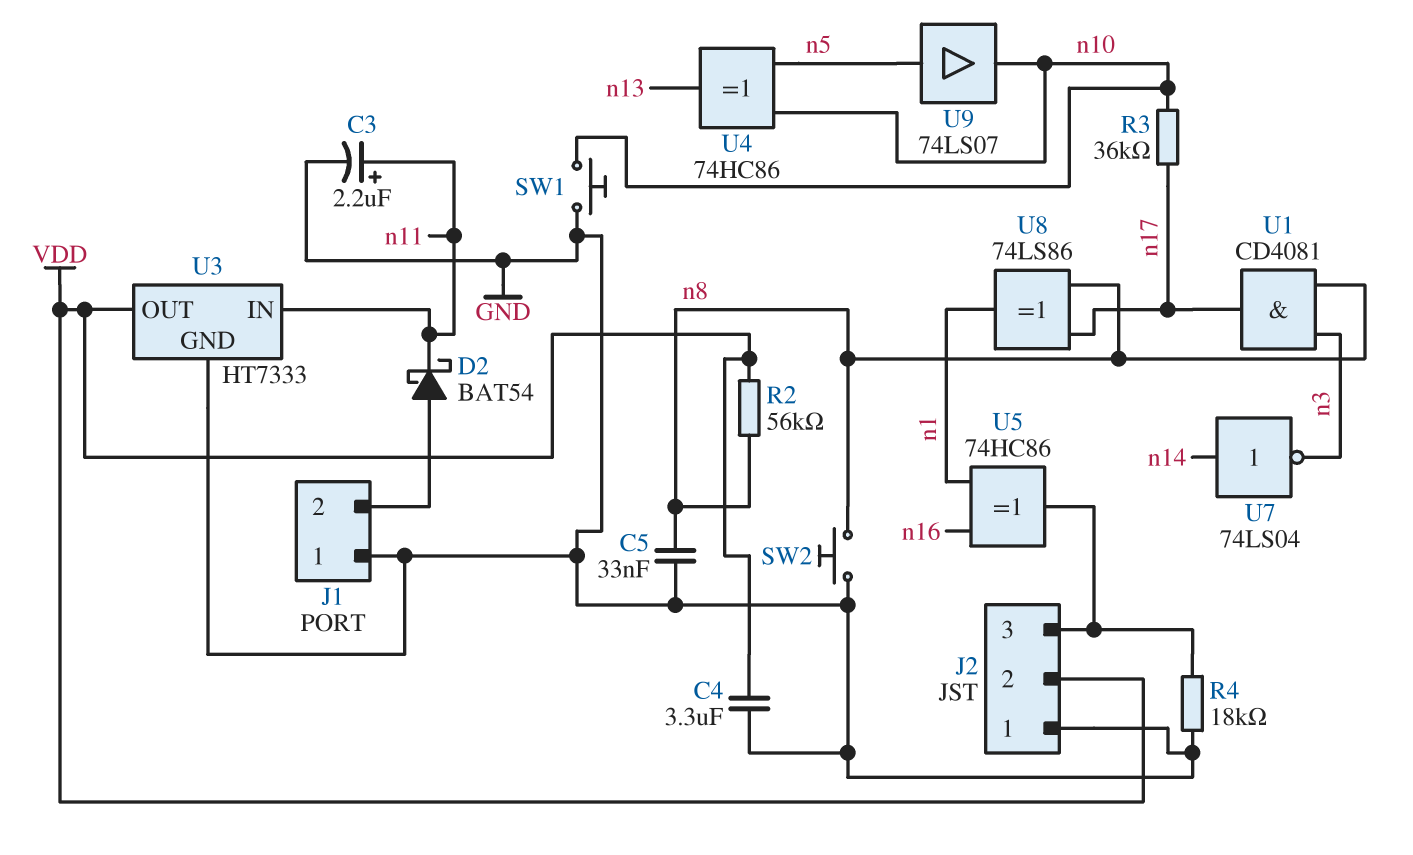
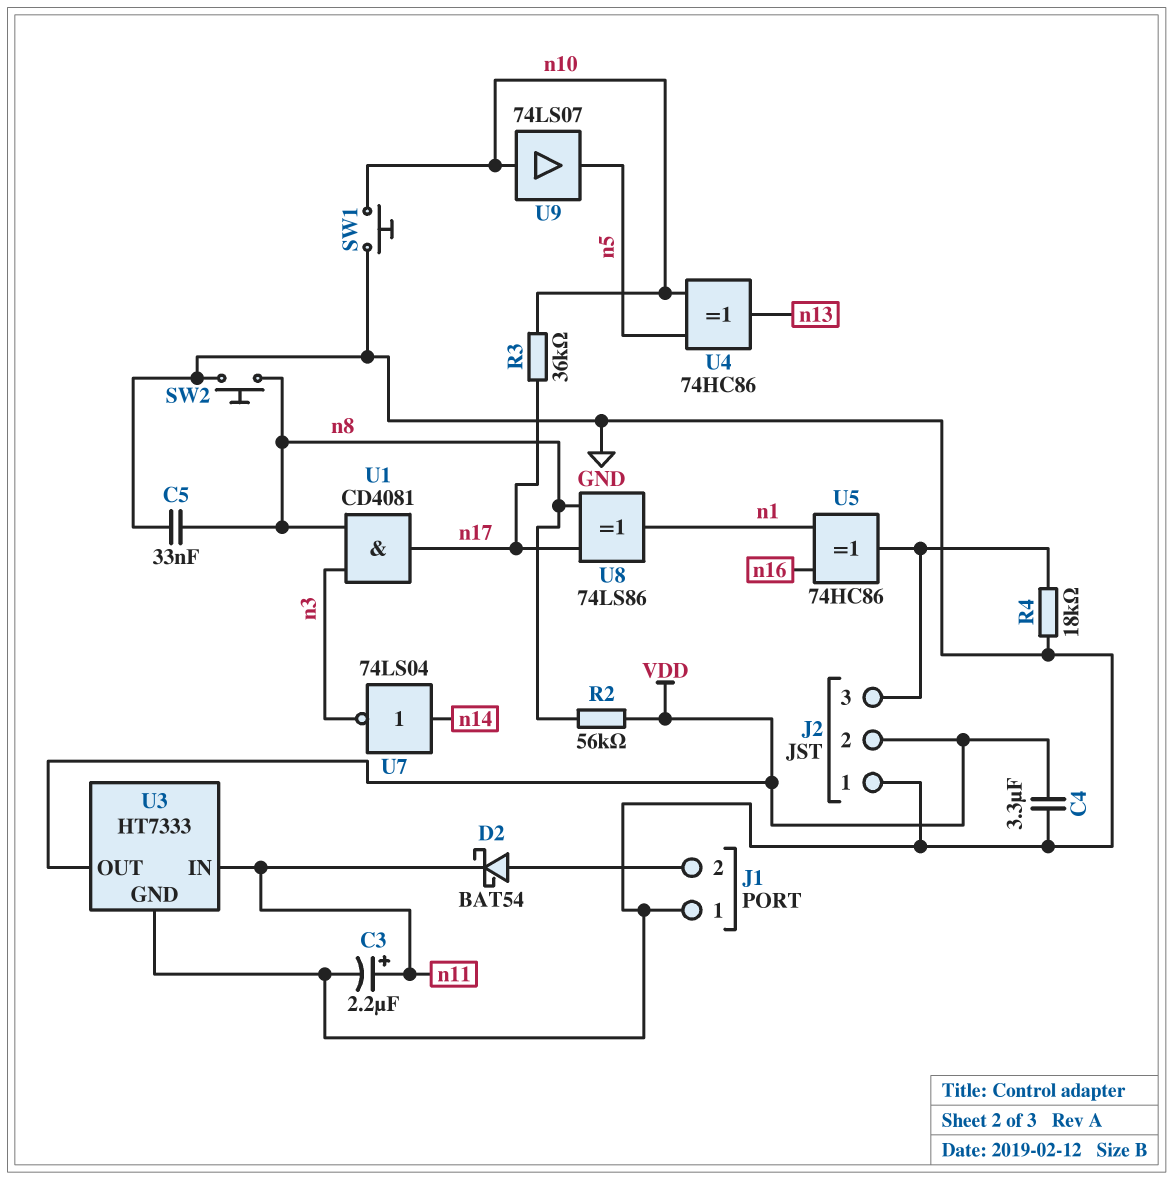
U9: buffer 74LS07 (in n5, out n10) -> buffer 74LS07 (in n10, out n5)

